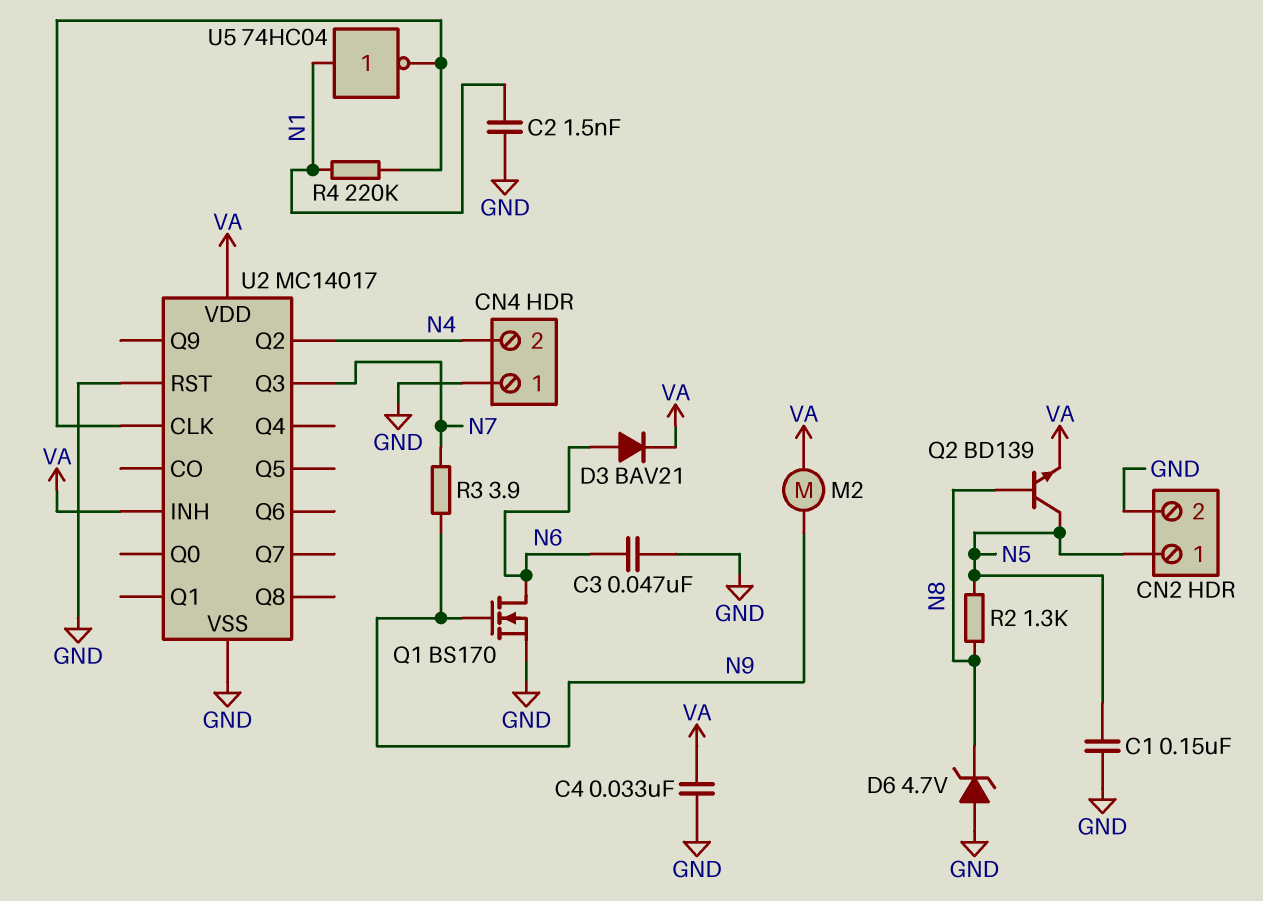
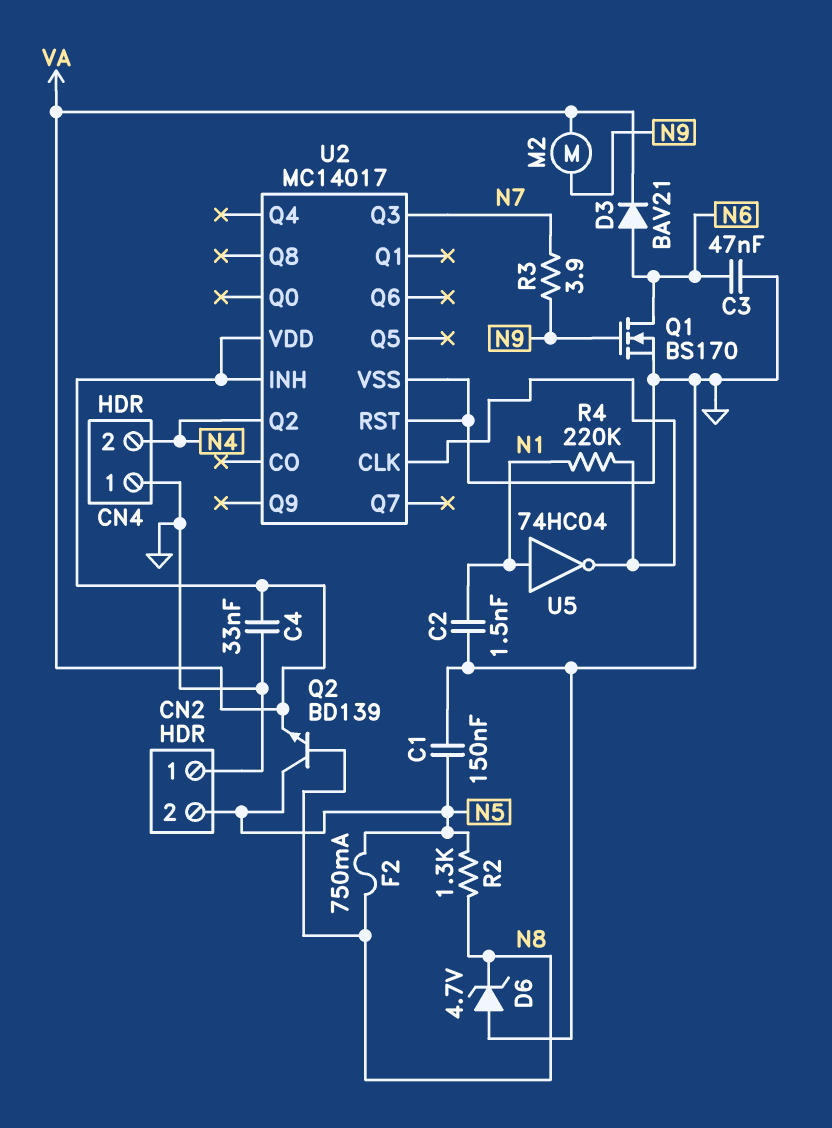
CN2 pin 1: N5 -> GND
CN2 pin 2: GND -> N5
F2: none -> 750mA (N5, N8)

